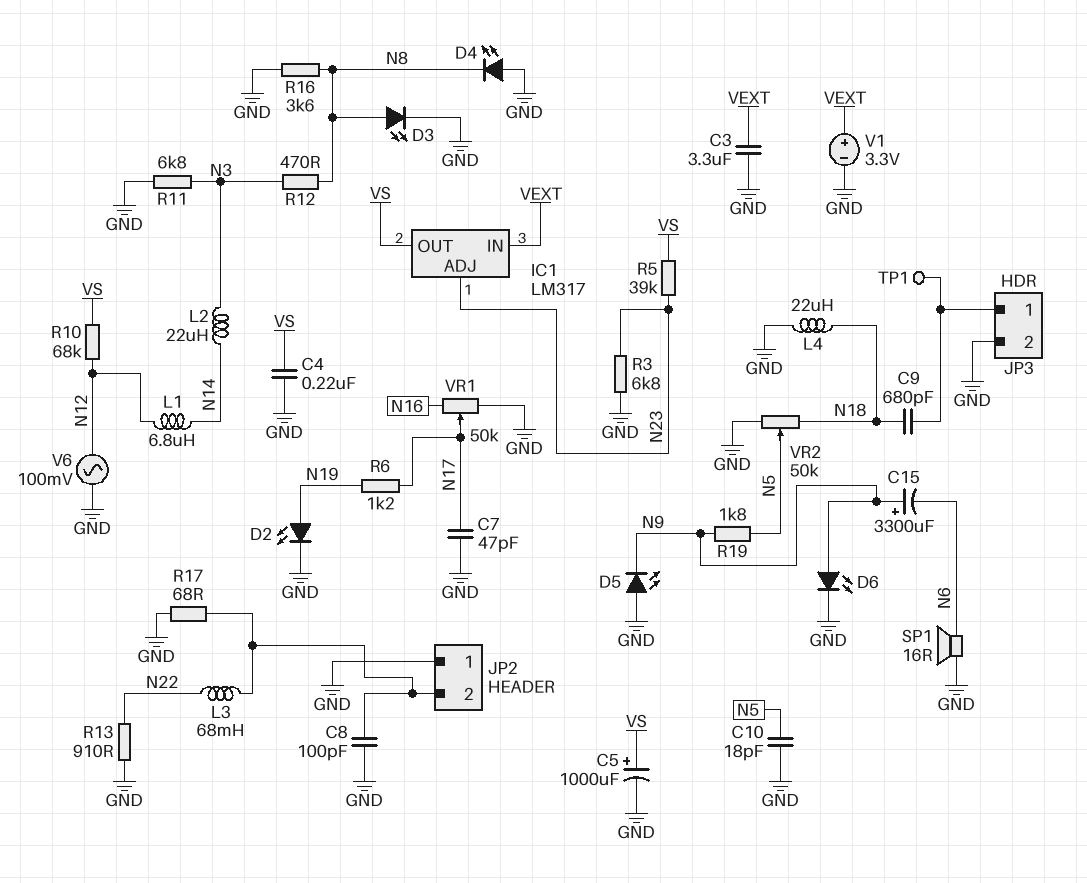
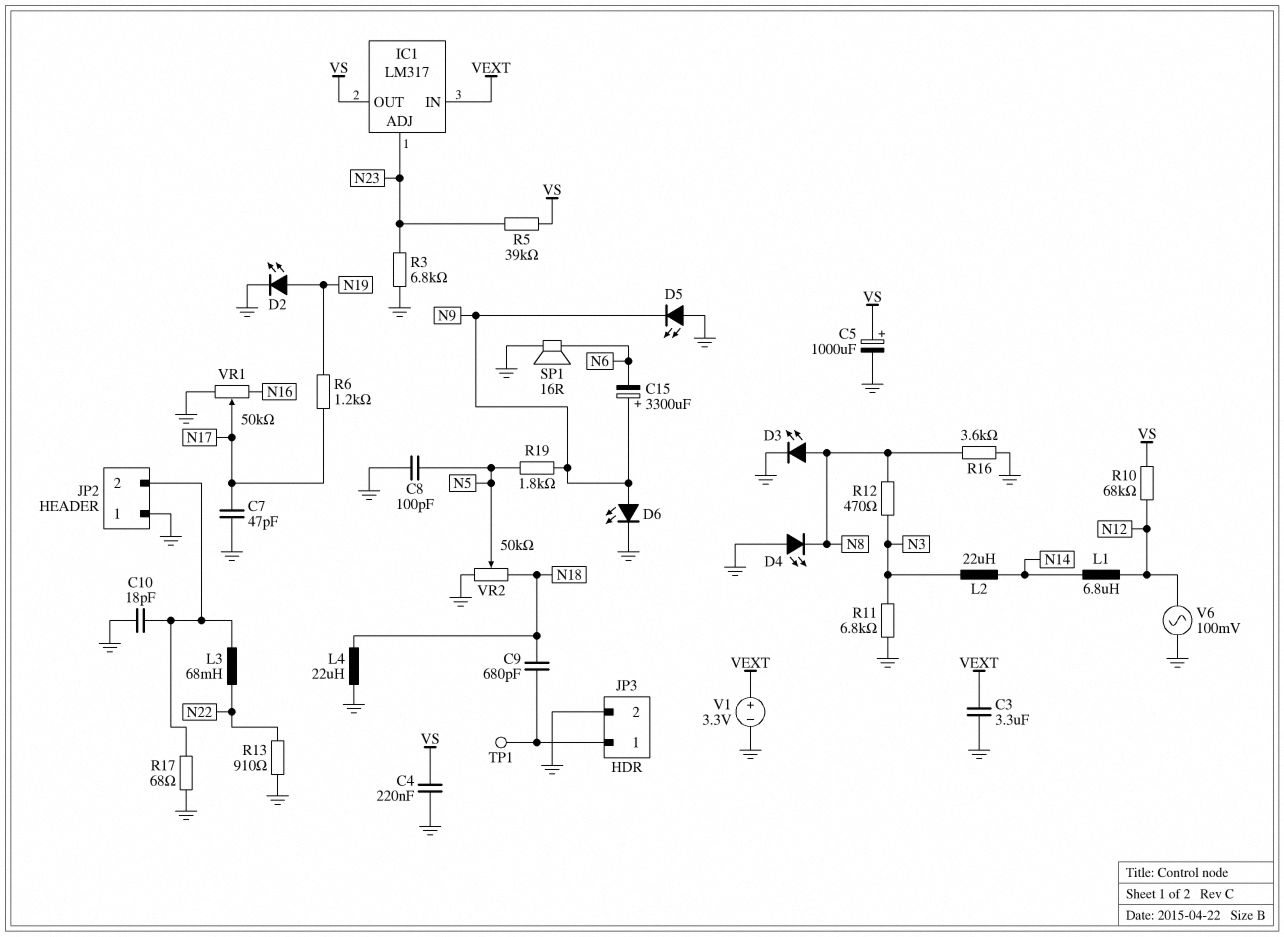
C8: 100pF (GND, JP2/2) -> 100pF (GND, N5)
C10: 18pF (GND, N5) -> 18pF (GND, JP2/2)

